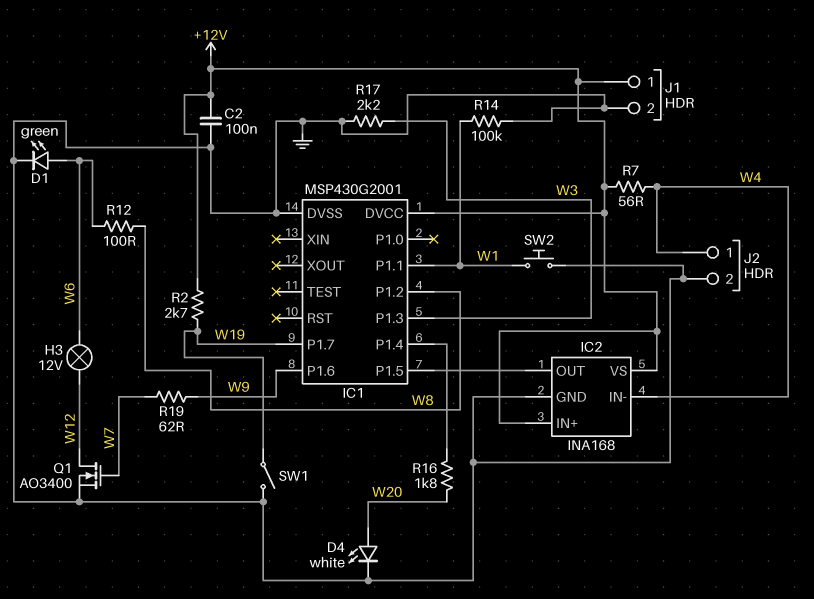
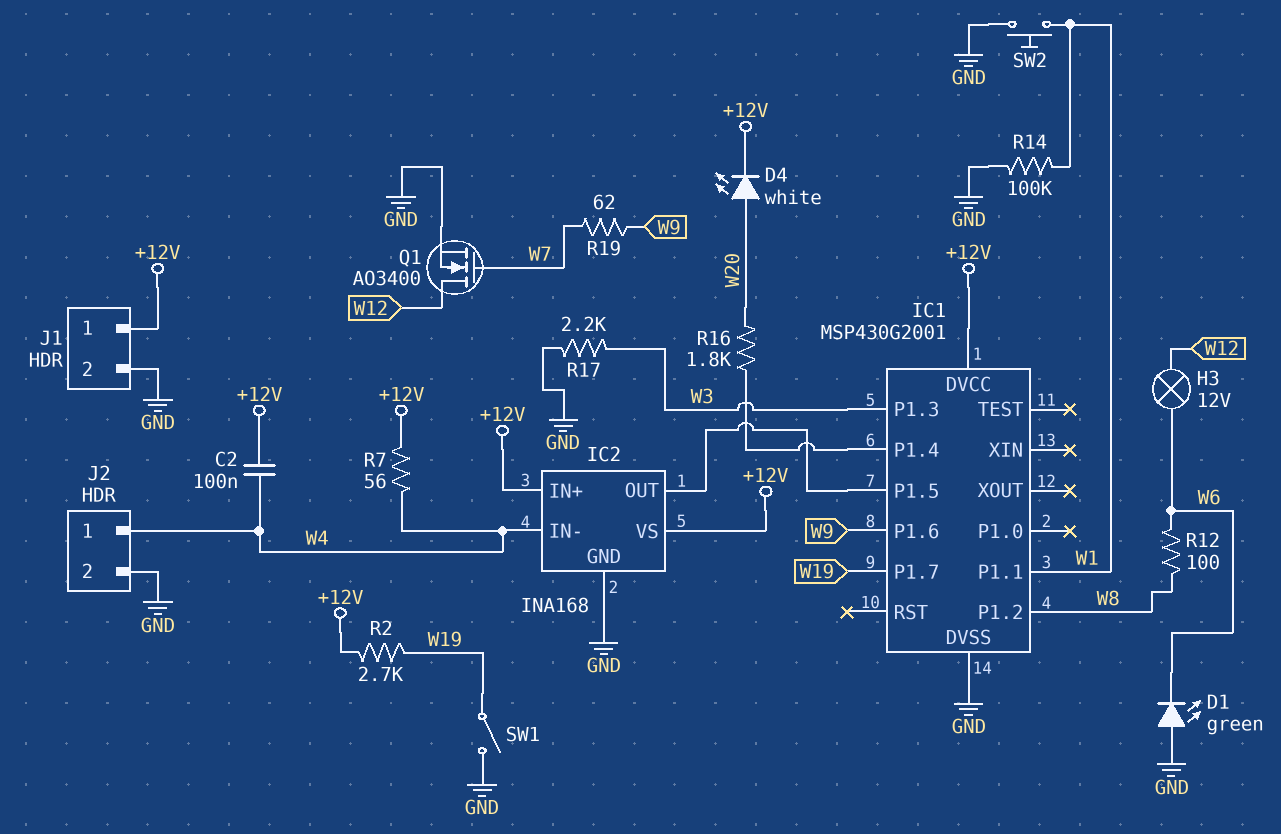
C2: 100nF (+12V, GND) -> 100nF (+12V, W4)
D1: LED green (A W6, K GND) -> LED green (A GND, K W6)
D4: LED white (A W20, K GND) -> LED white (A W20, K +12V)

